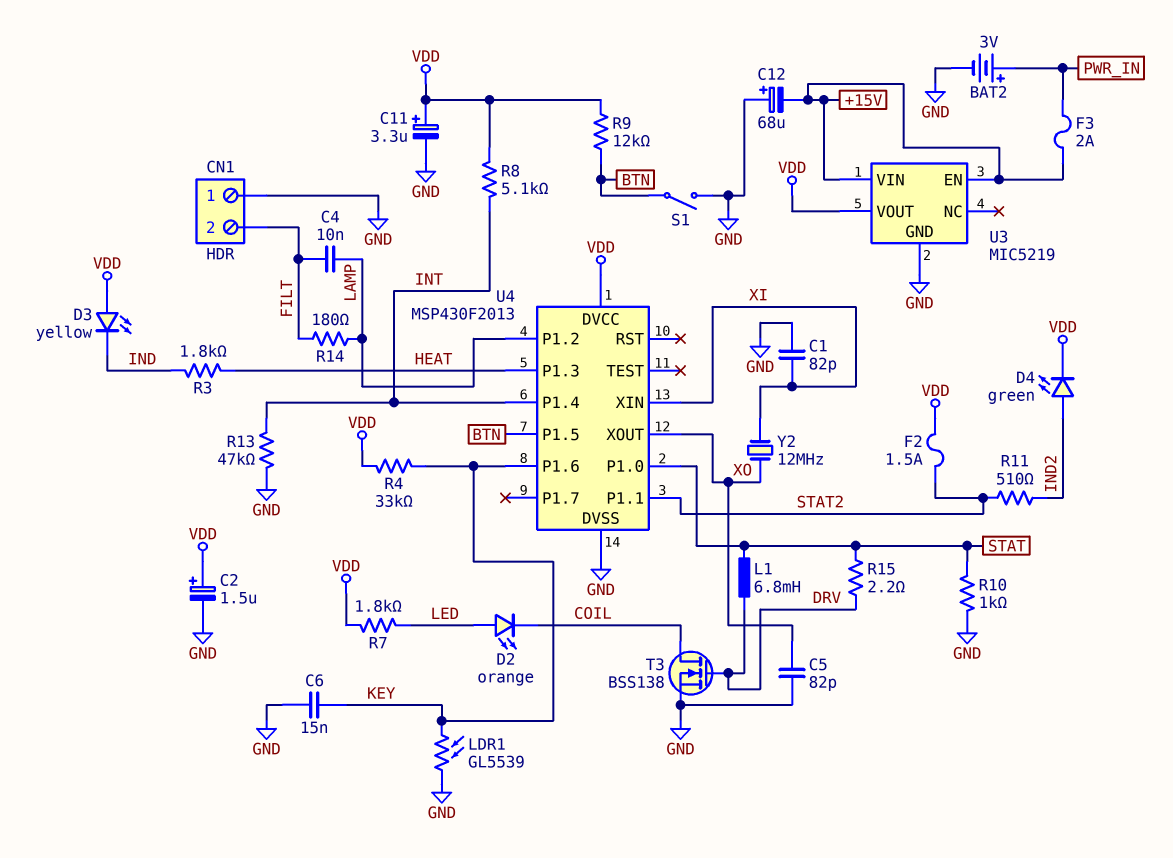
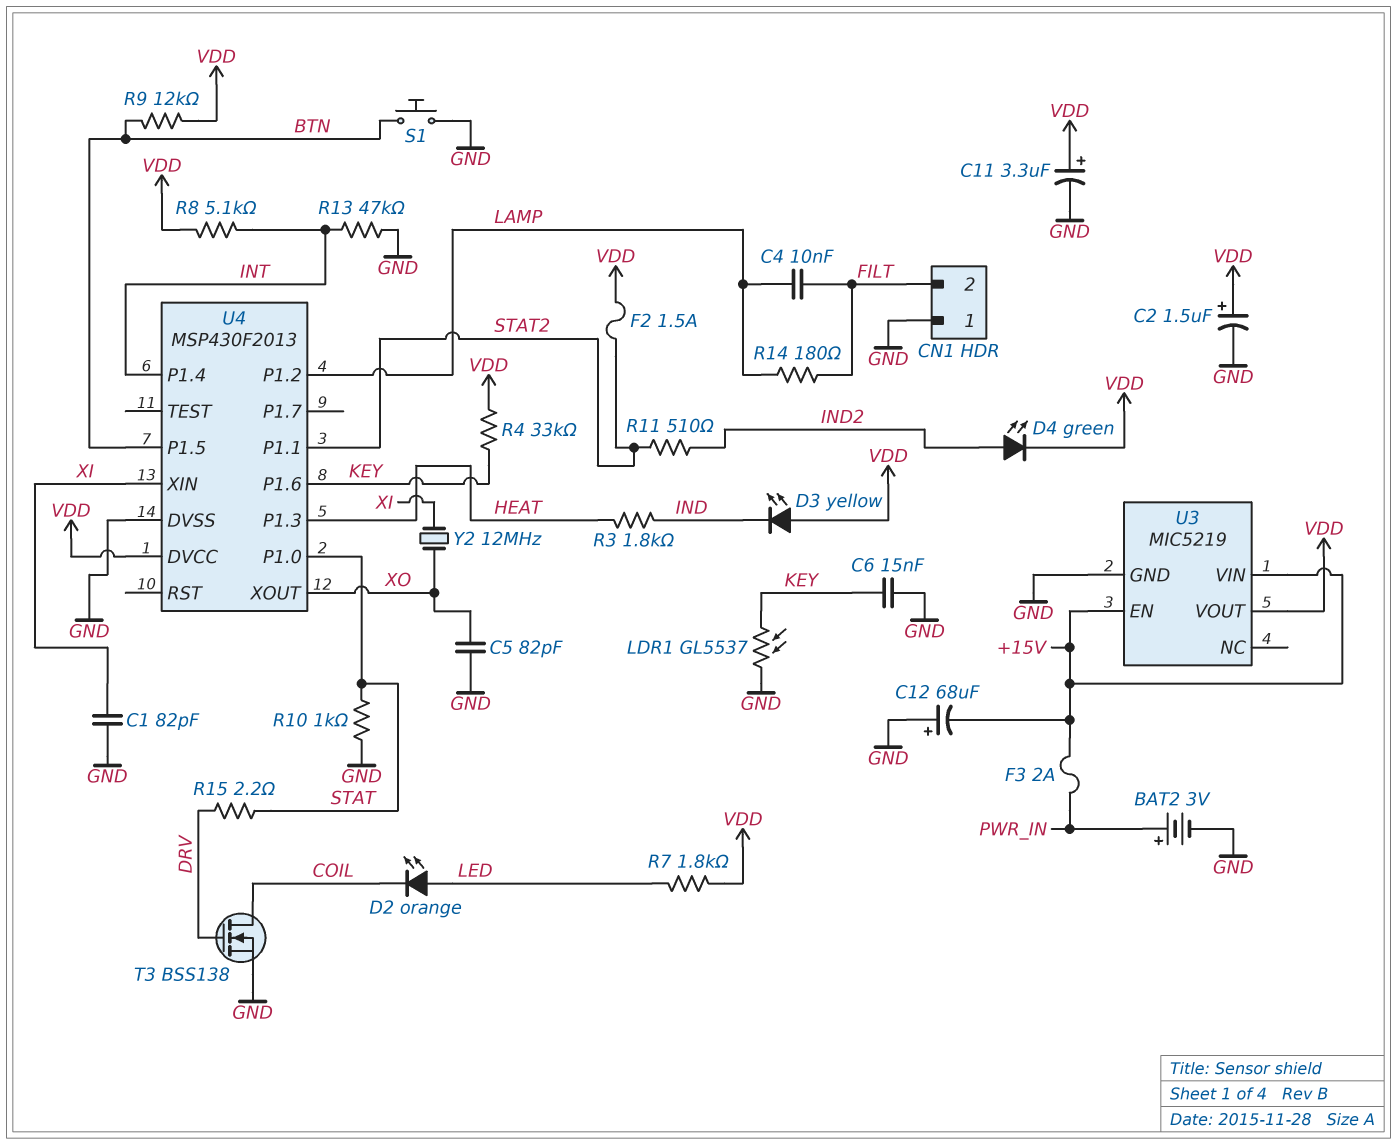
L1: 6.8mH (DRV, STAT) -> none
LDR1: GL5539 (GND, KEY) -> GL5537 (GND, KEY)
S1: switch (BTN, GND) -> button (BTN, GND)

